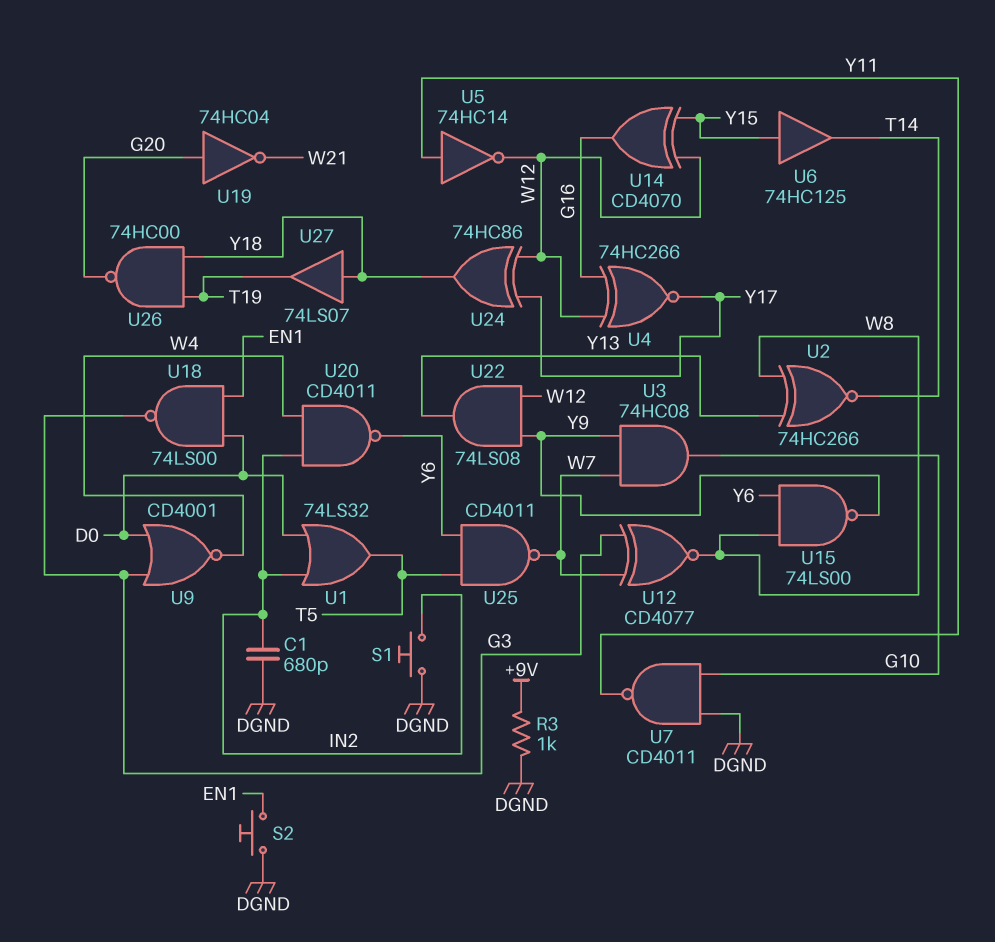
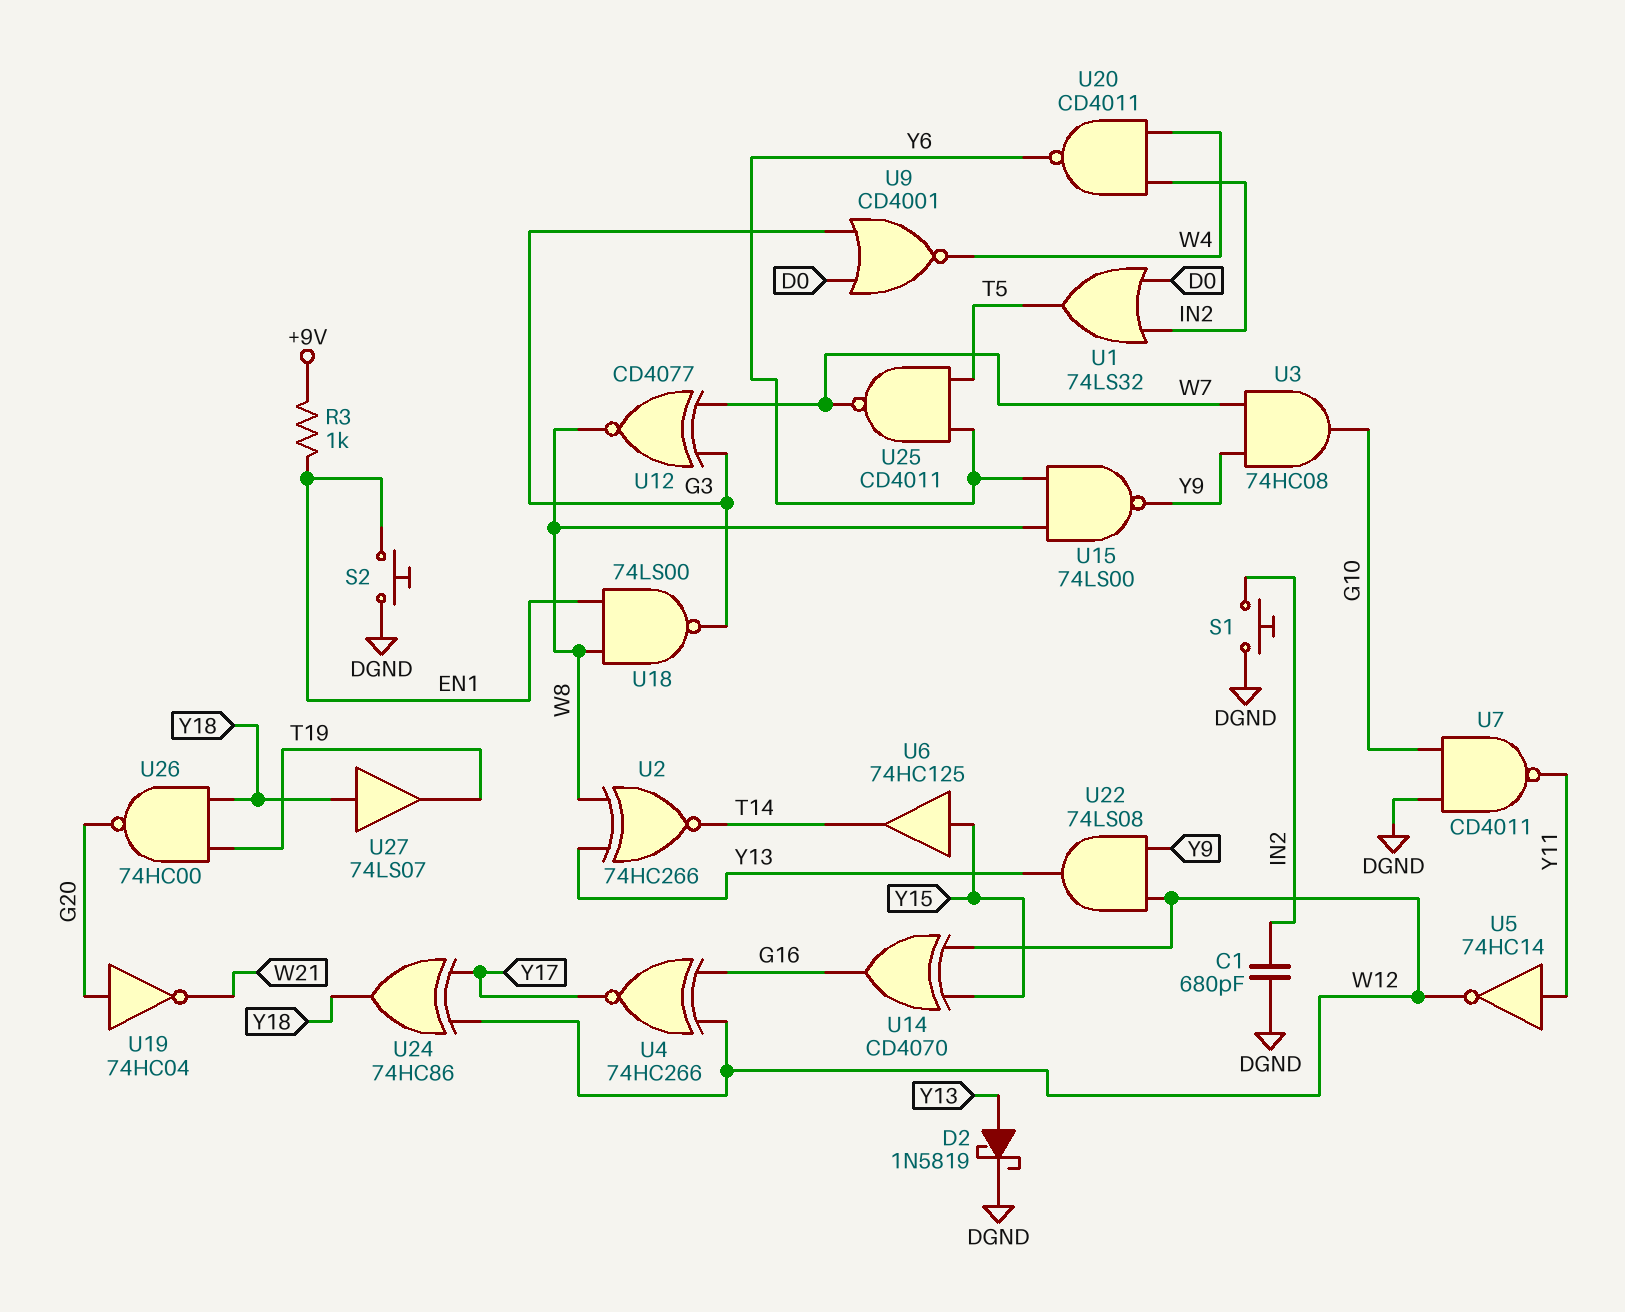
D2: none -> schottky 1N5819 (A Y13, K DGND)
R3: 1k (+9V, DGND) -> 1k (+9V, EN1)
U18: NAND 74LS00 (in D0, in EN1, out G3) -> NAND 74LS00 (in EN1, in W8, out G3)

